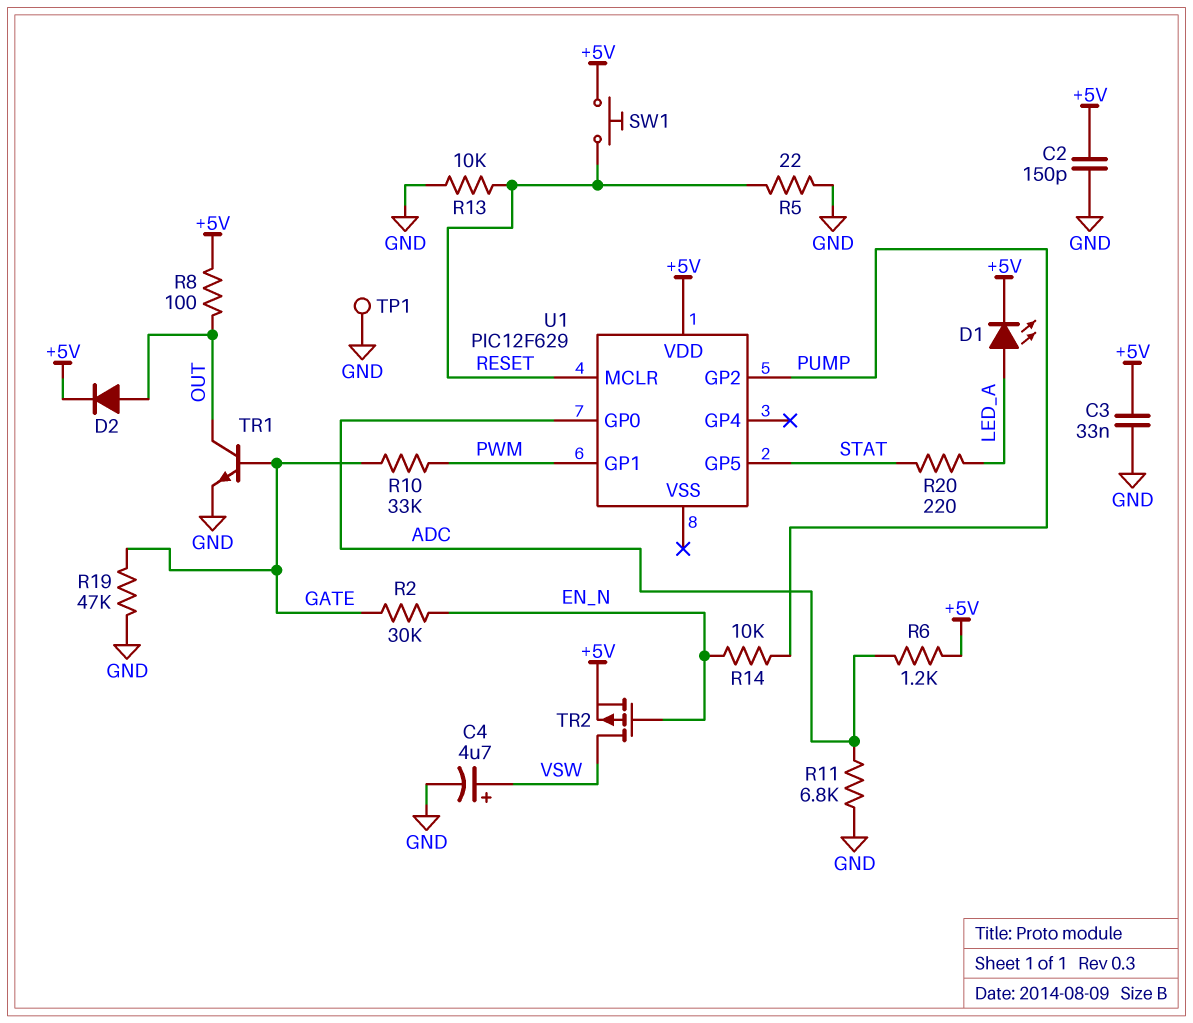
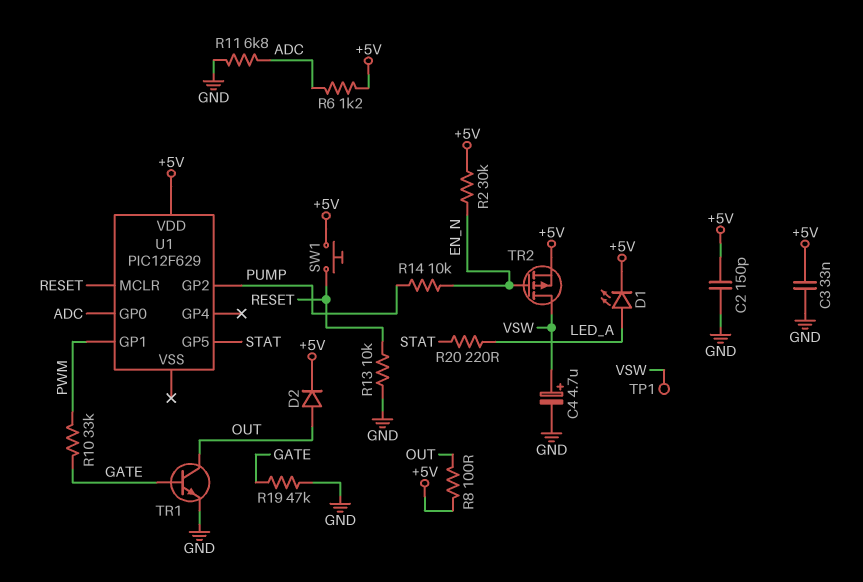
R2: 30k (EN_N, GATE) -> 30k (+5V, EN_N)
R5: 22 (GND, RESET) -> none
TP1: test point (GND) -> test point (VSW)

